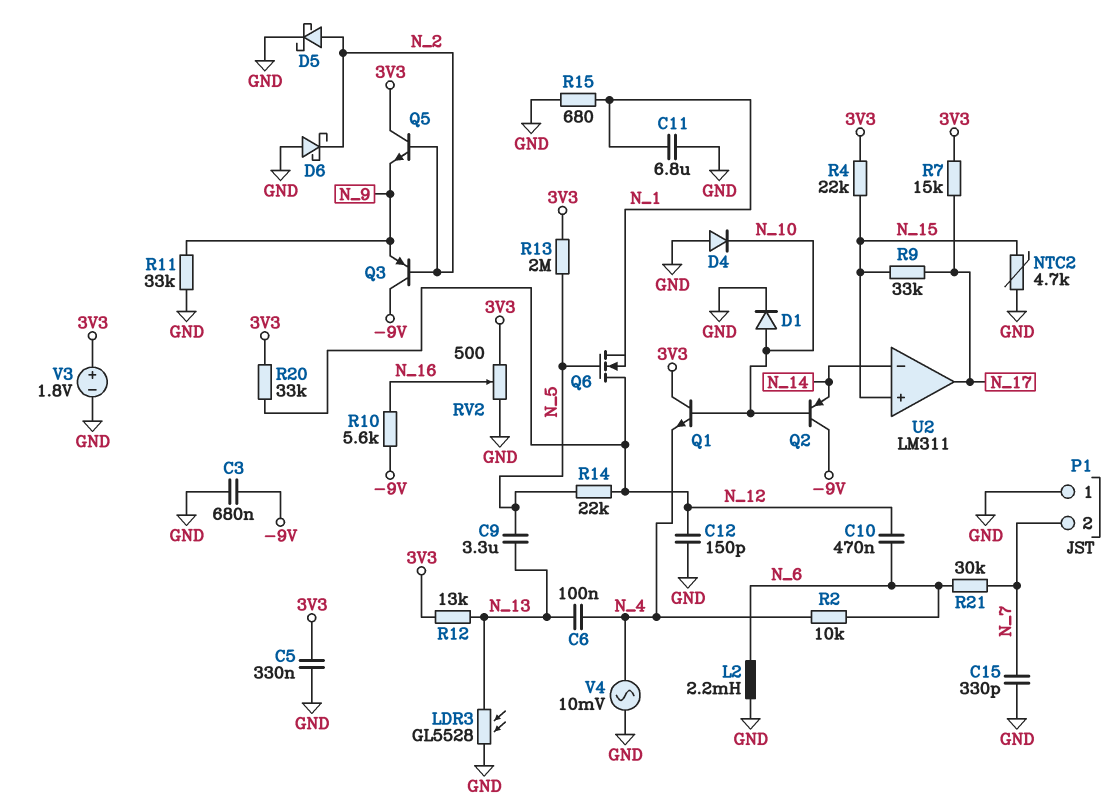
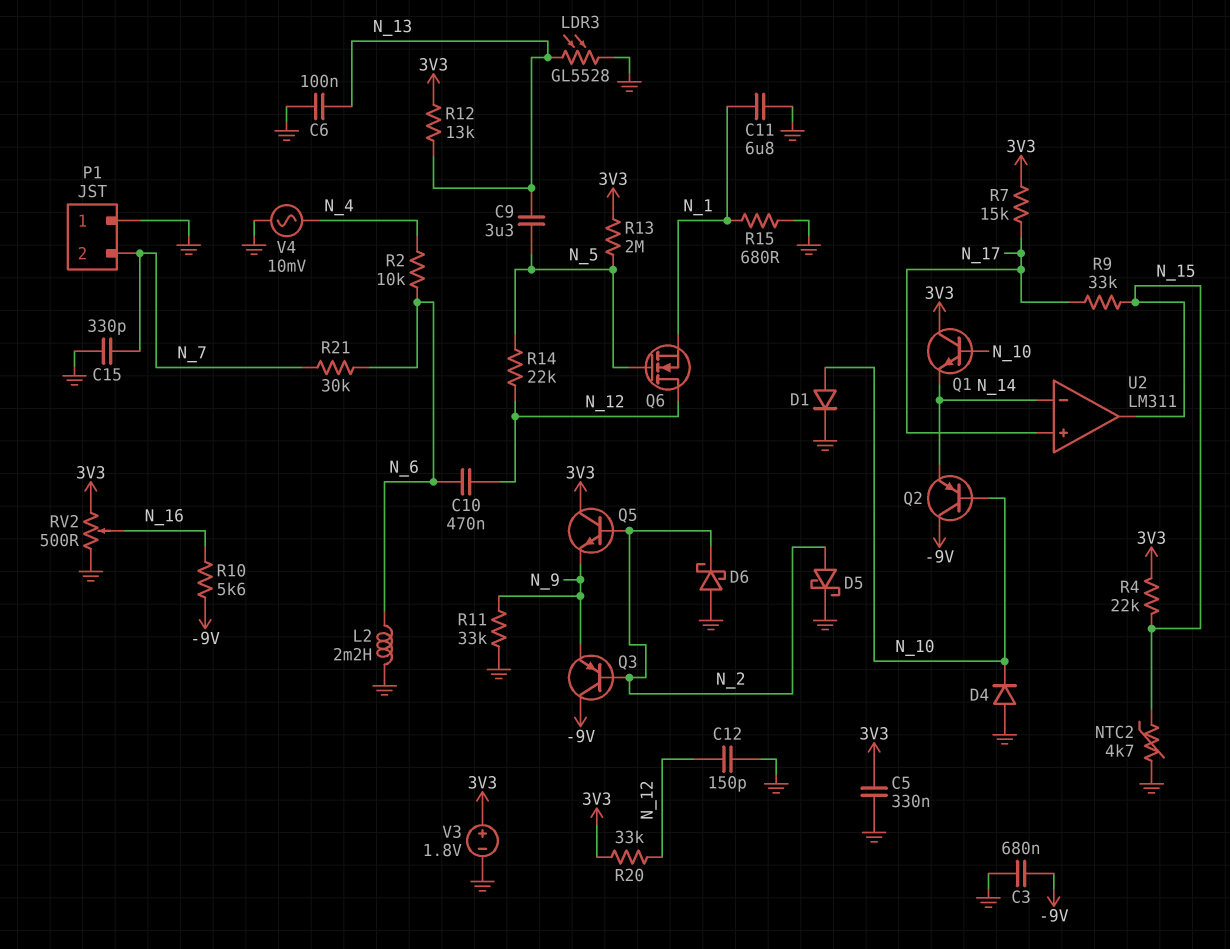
C6: 100nF (N_4, N_13) -> 100nF (GND, N_13)
Q1: NPN (B N_10, C 3V3, E N_4) -> NPN (B N_10, C 3V3, E N_14)
U2 pin in+: N_15 -> N_17
U2 pin out: N_17 -> N_15

